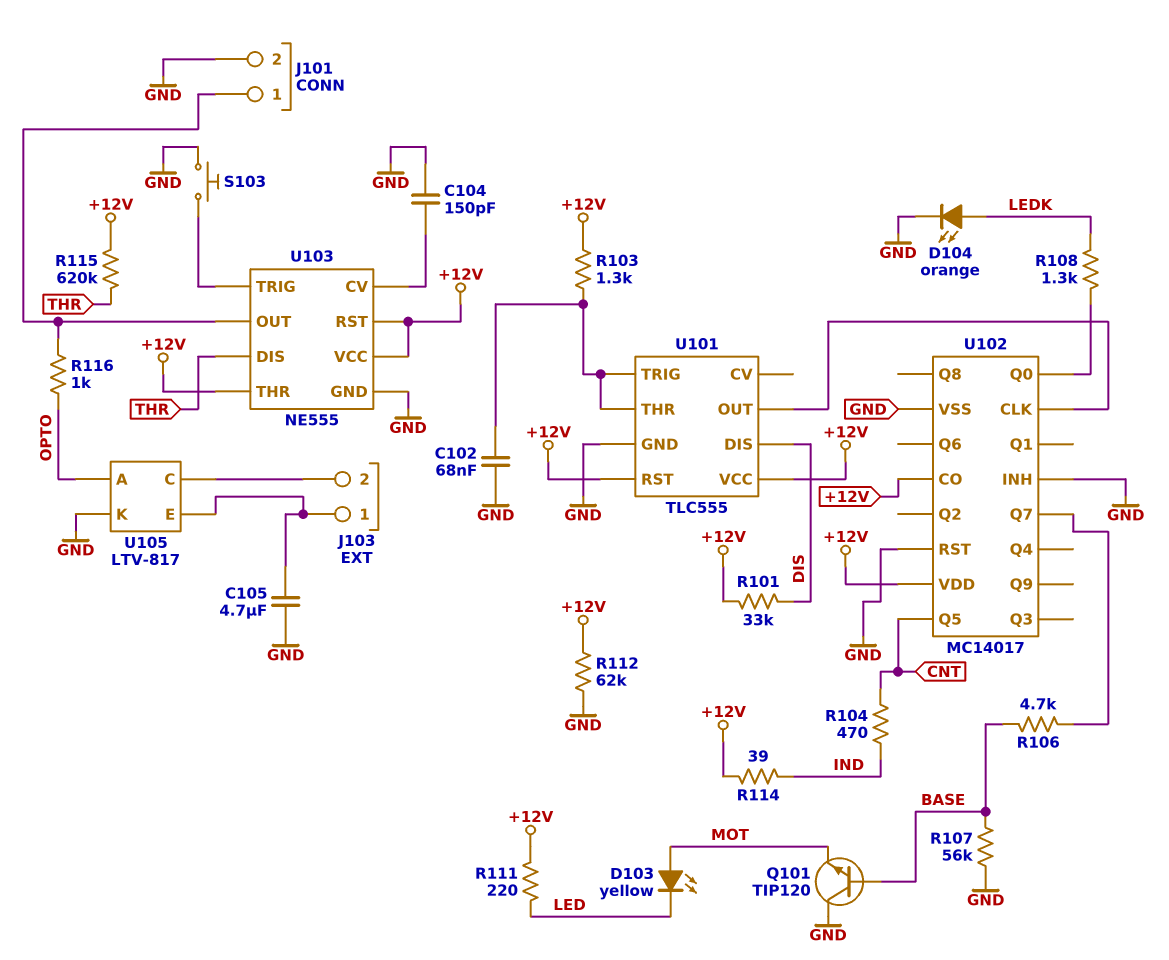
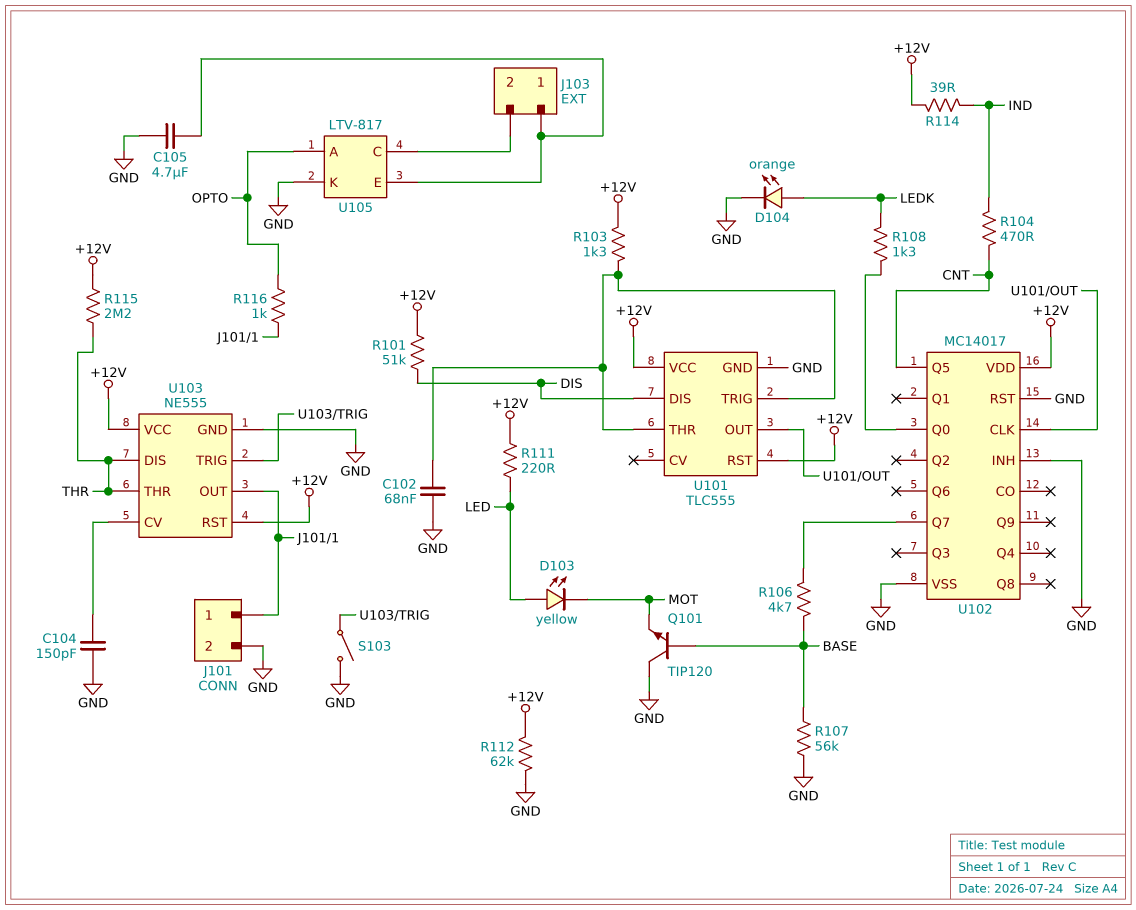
D103: LED yellow (A MOT, K LED) -> LED yellow (A LED, K MOT)
R101: 33k (+12V, DIS) -> 51k (+12V, DIS)
R115: 620k (+12V, THR) -> 2.2M (+12V, THR)
S103: button (GND, U103/TRIG) -> switch (GND, U103/TRIG)
U102 pin CO: +12V -> none
U103 pin THR: +12V -> THR

